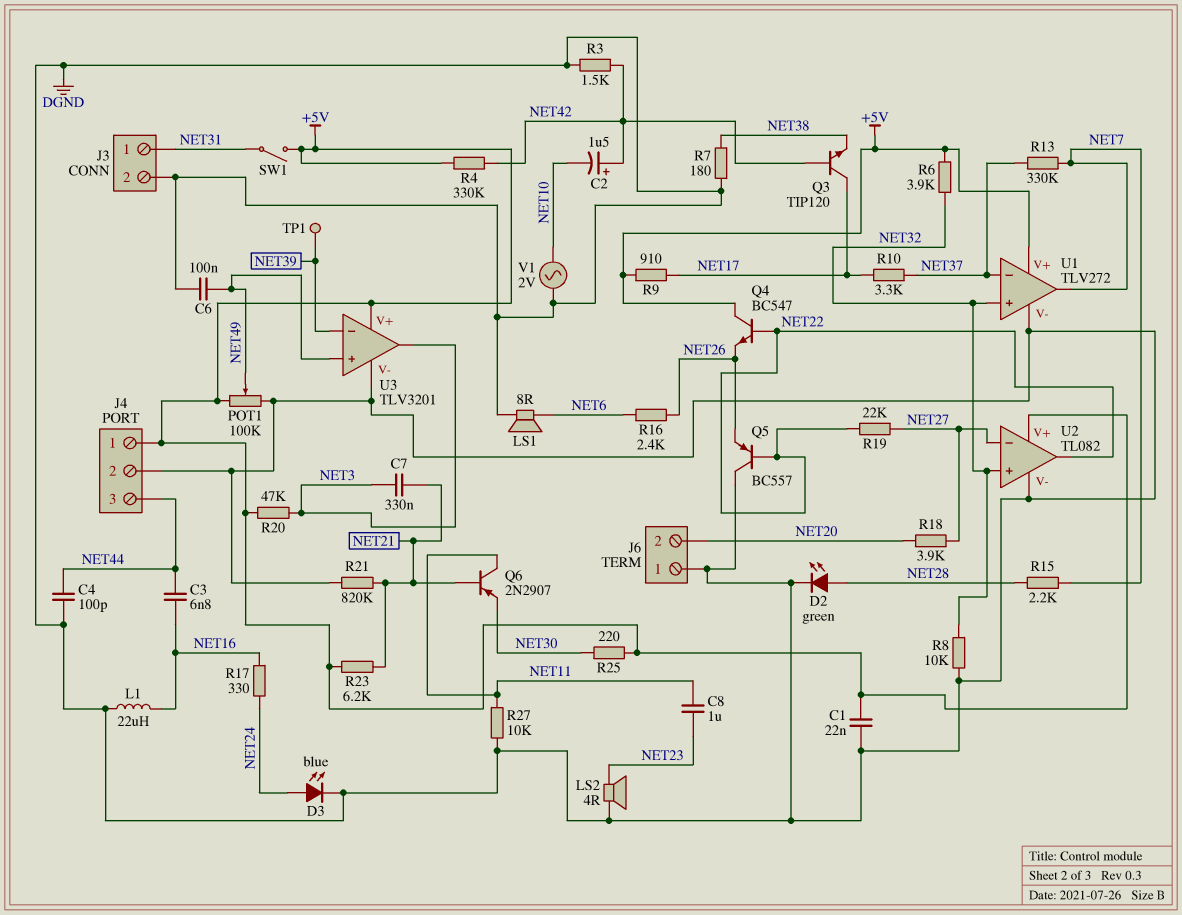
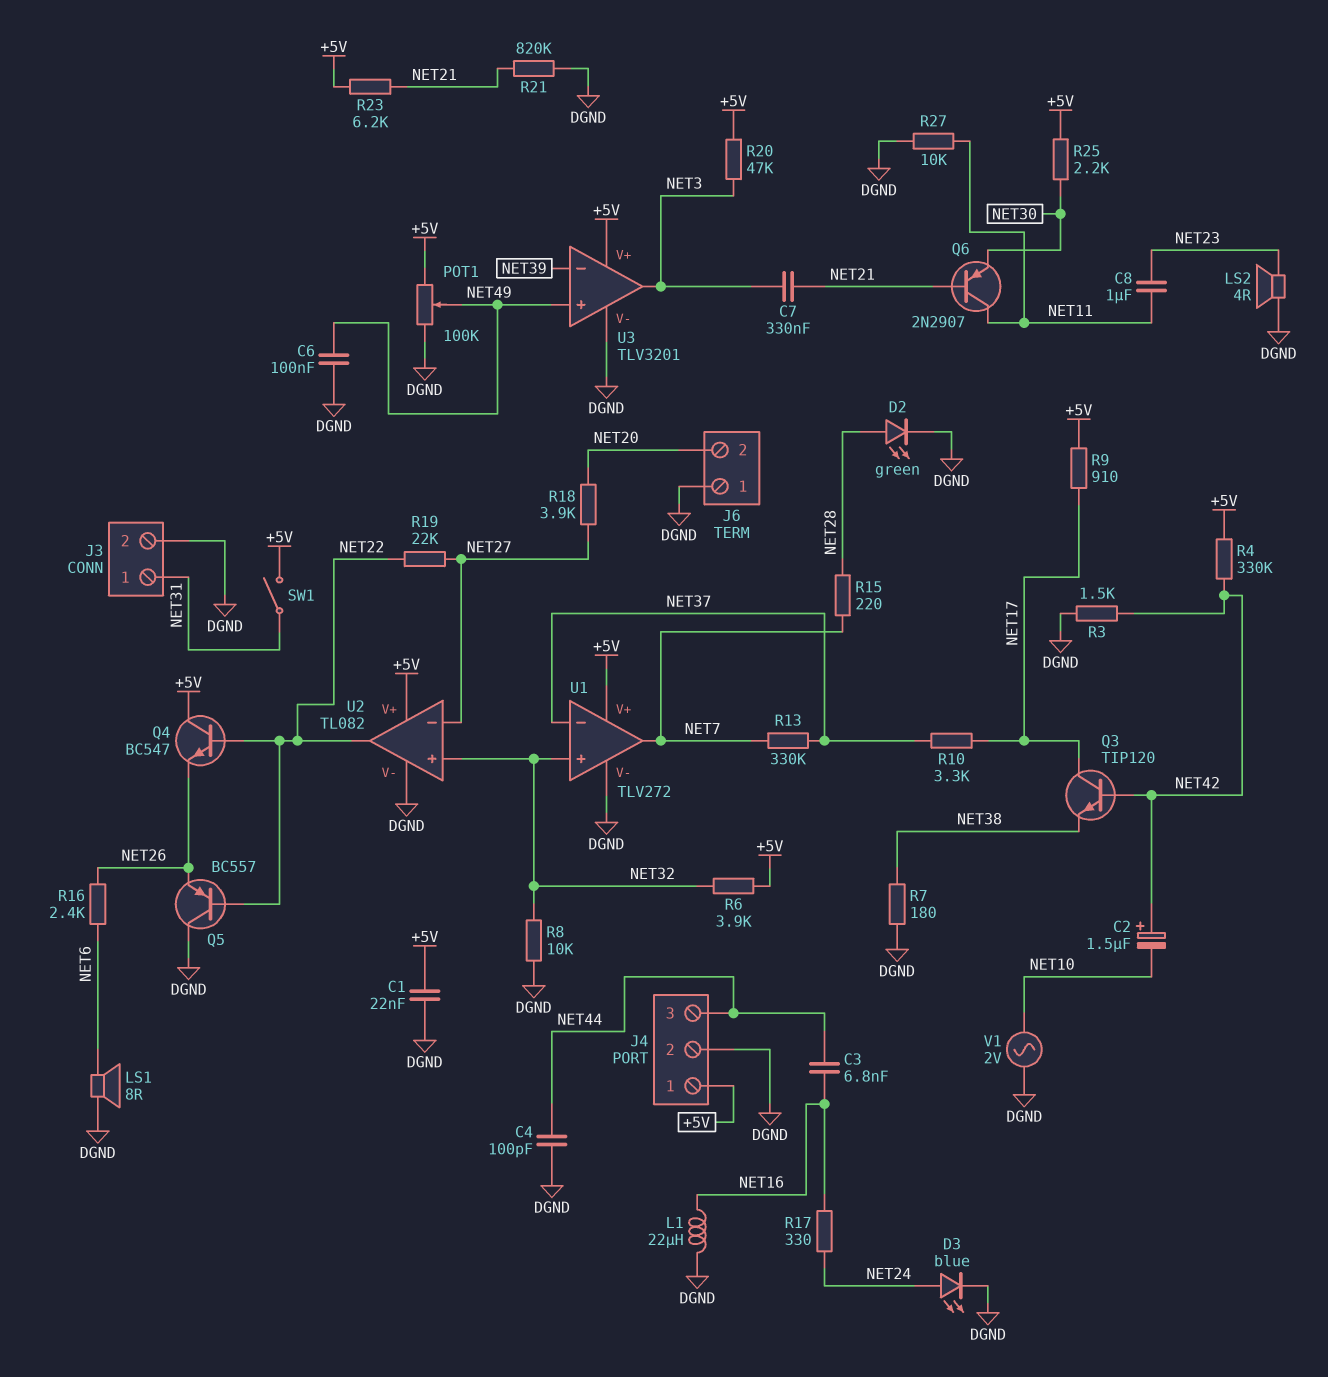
R15: 2.2k (NET7, NET28) -> 220 (NET7, NET28)
R25: 220 (+5V, NET30) -> 2.2k (+5V, NET30)
TP1: test point (NET39) -> none

